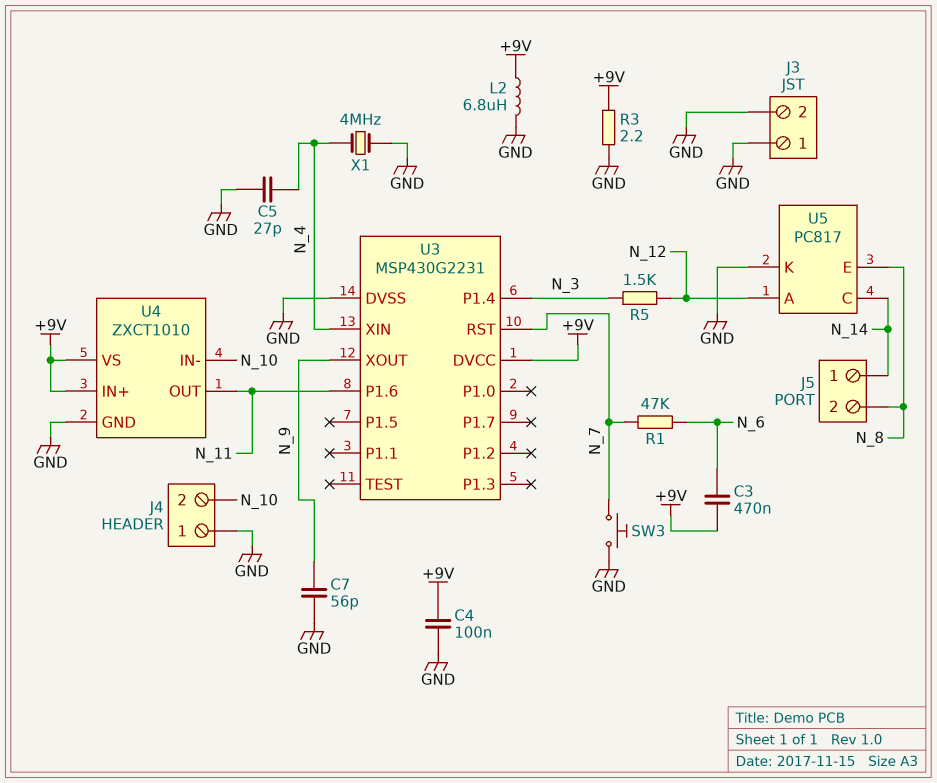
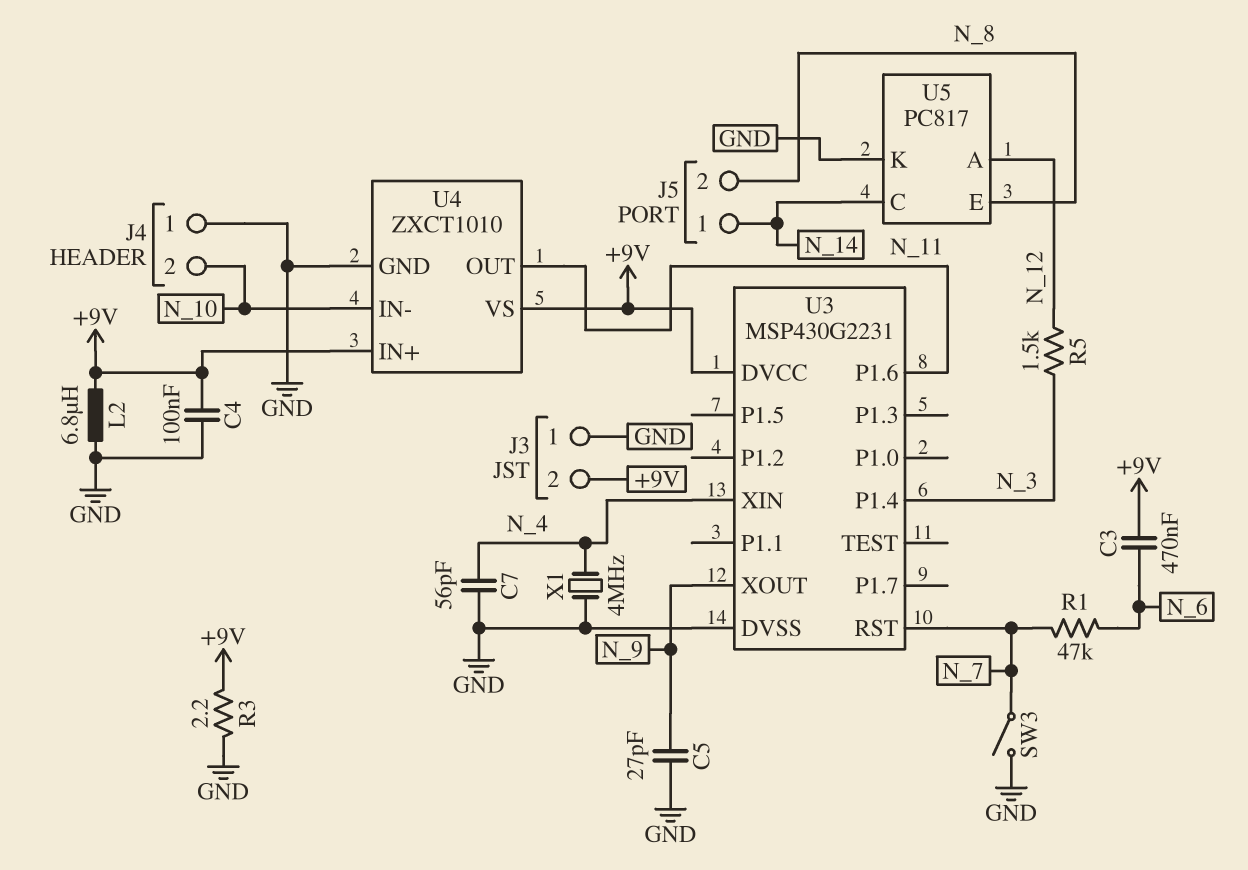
C5: 27pF (GND, N_4) -> 27pF (GND, N_9)
C7: 56pF (GND, N_9) -> 56pF (GND, N_4)
J3 pin 2: GND -> +9V
SW3: button (GND, N_7) -> switch (GND, N_7)

